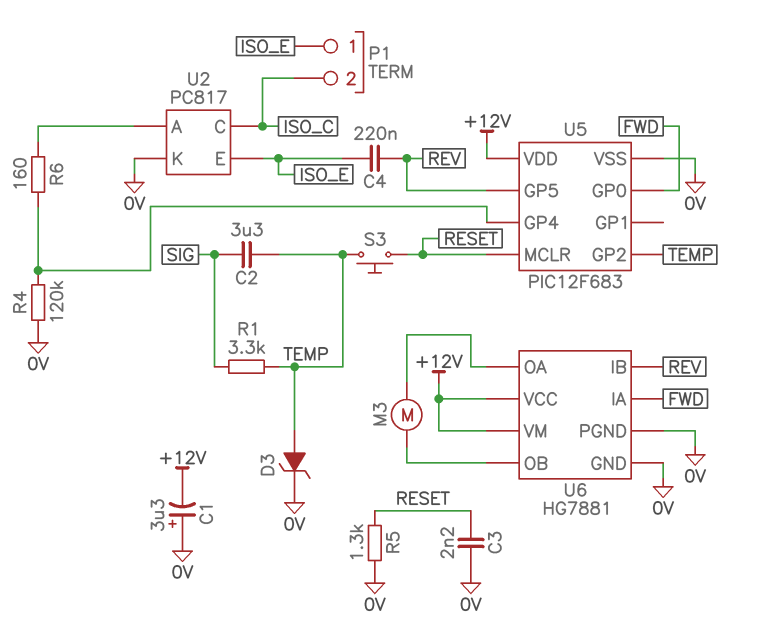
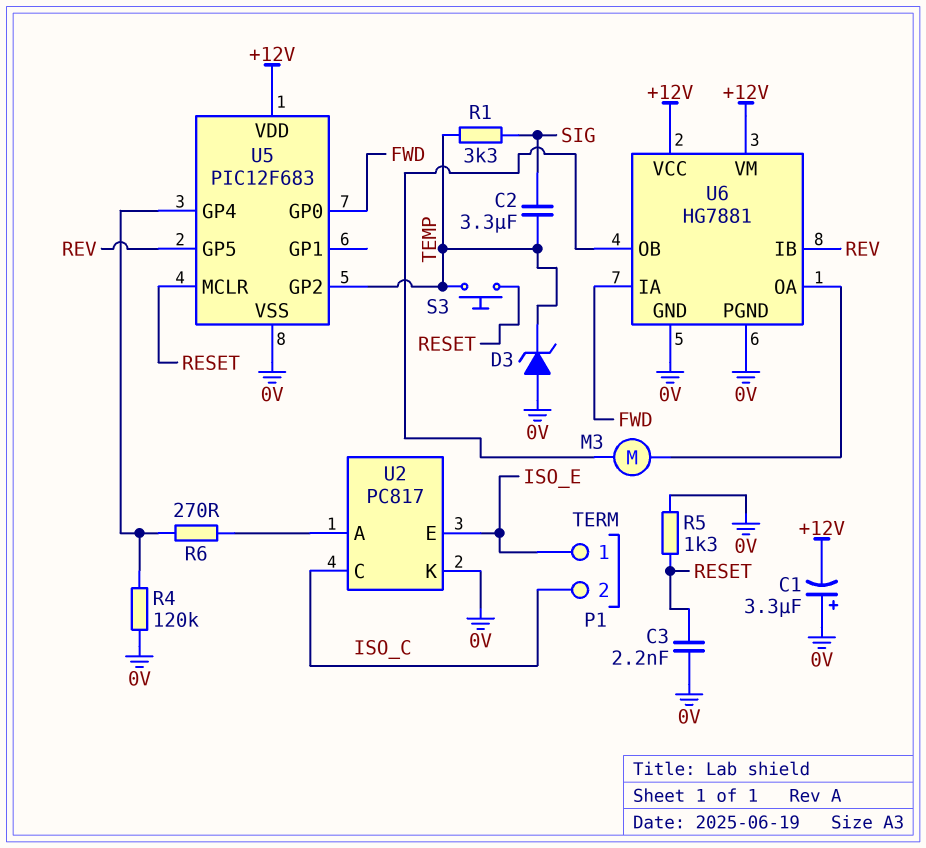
C4: 220nF (ISO_E, REV) -> none
D3: zener (A TEMP, K 0V) -> zener (A 0V, K TEMP)
R6: 160 (U2/A, U5/GP4) -> 270 (U2/A, U5/GP4)

